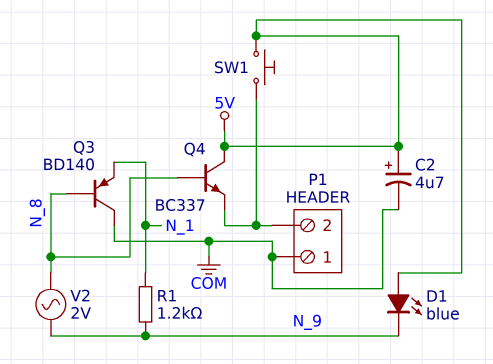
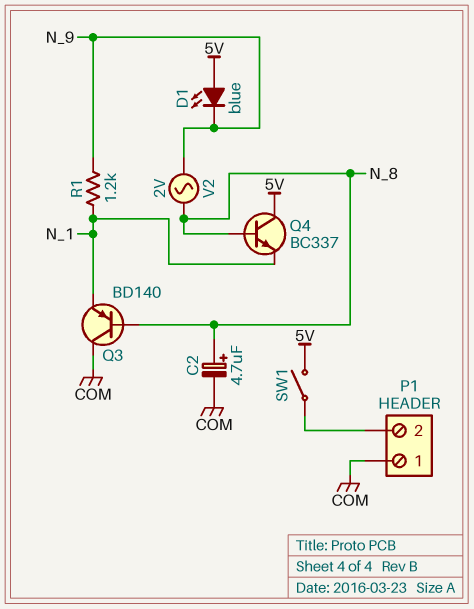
C2: 4.7uF (plus 5V, minus COM) -> 4.7uF (plus N_8, minus COM)
Q4: NPN BC337 (B N_8, C 5V, E P1/2) -> NPN BC337 (B N_8, C 5V, E N_1)
SW1: button (5V, P1/2) -> switch (5V, P1/2)

